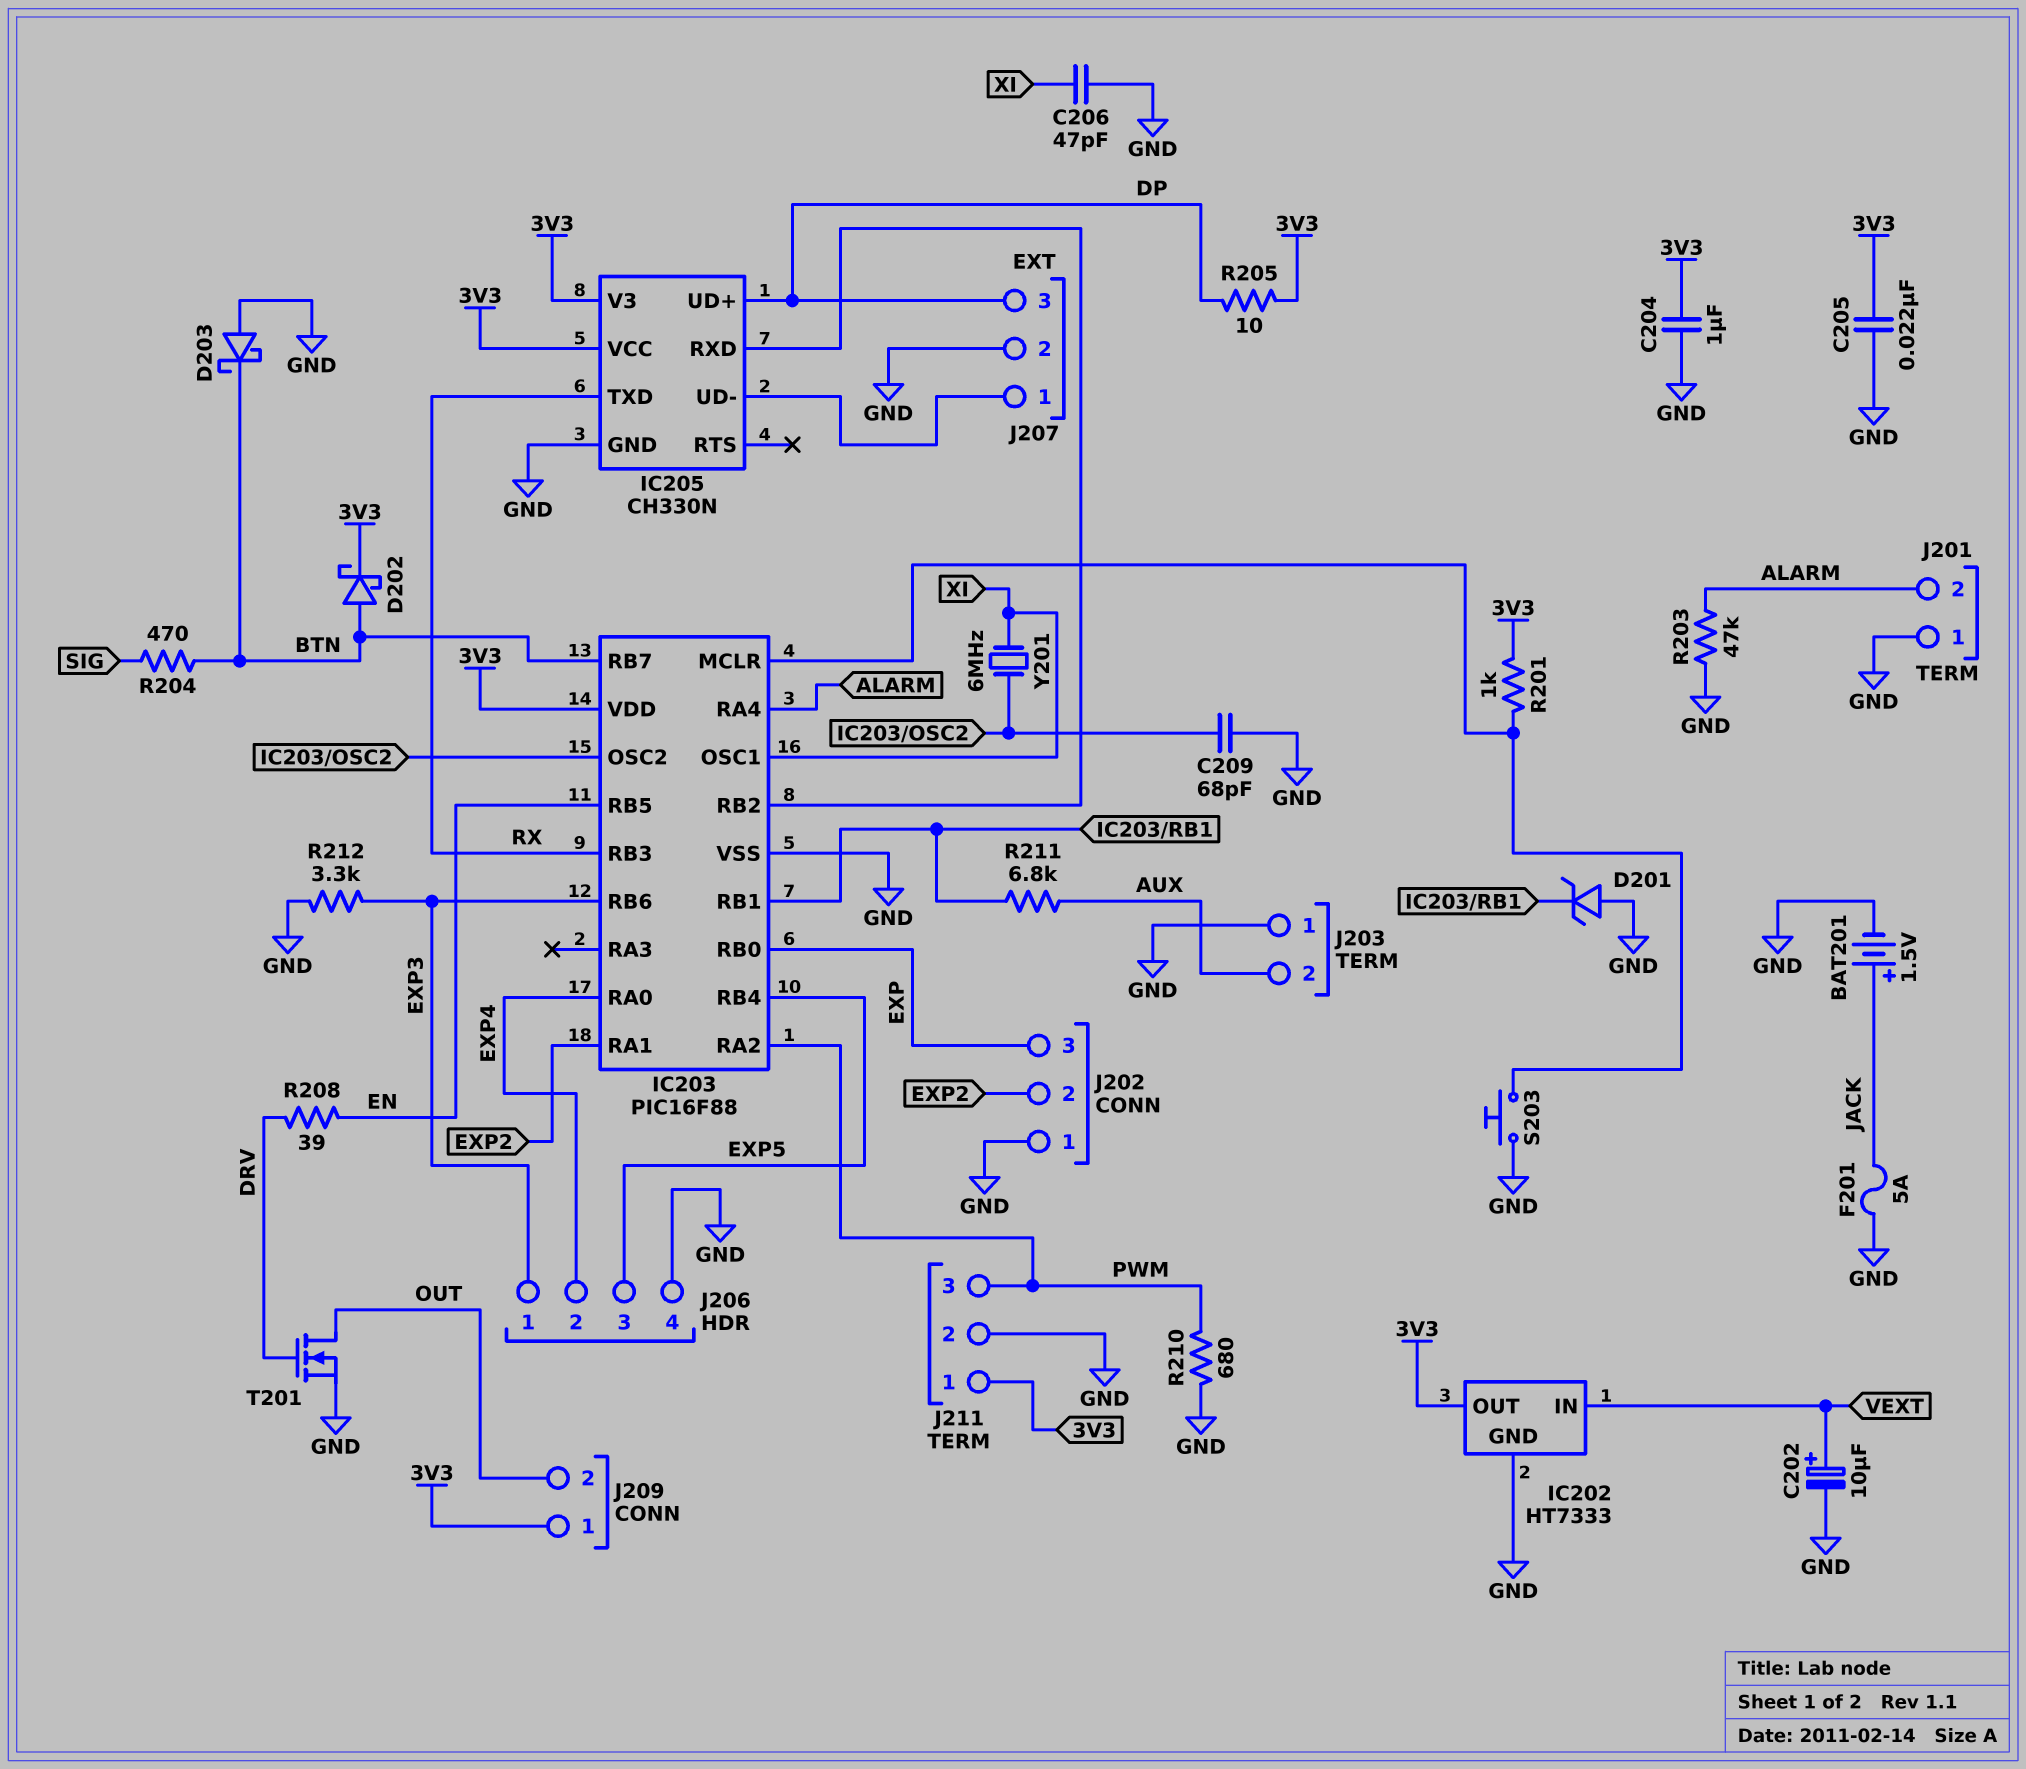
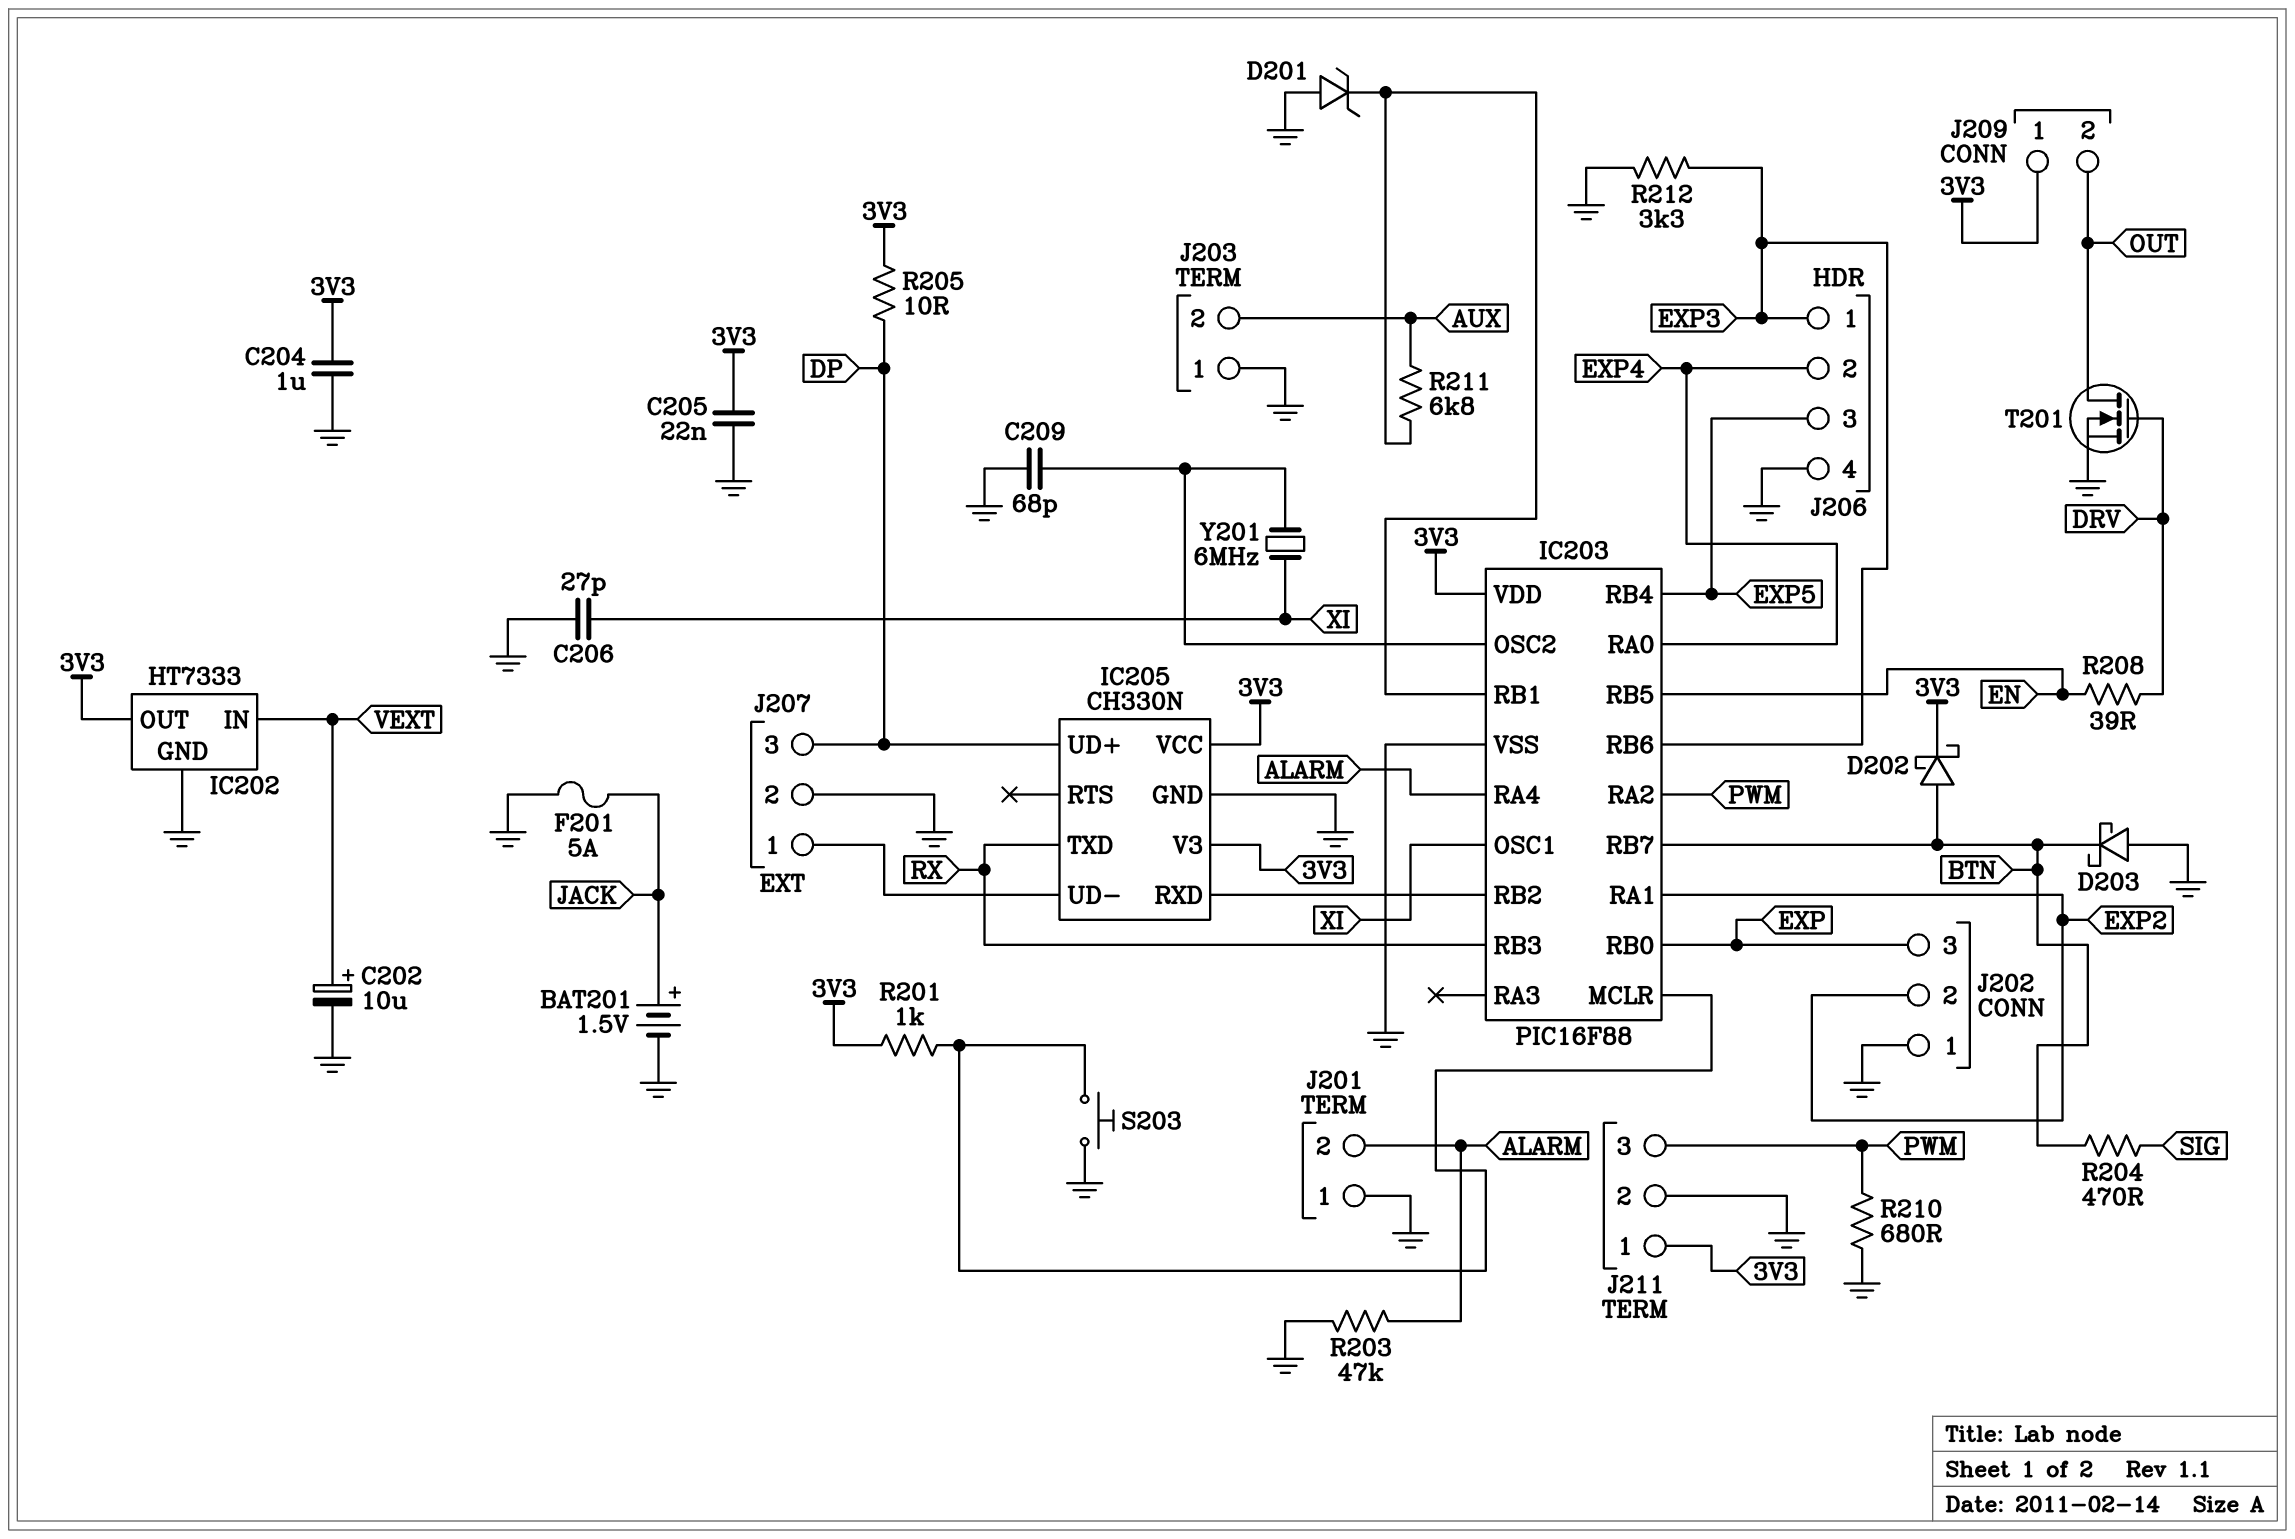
C206: 47pF (GND, XI) -> 27pF (GND, XI)

